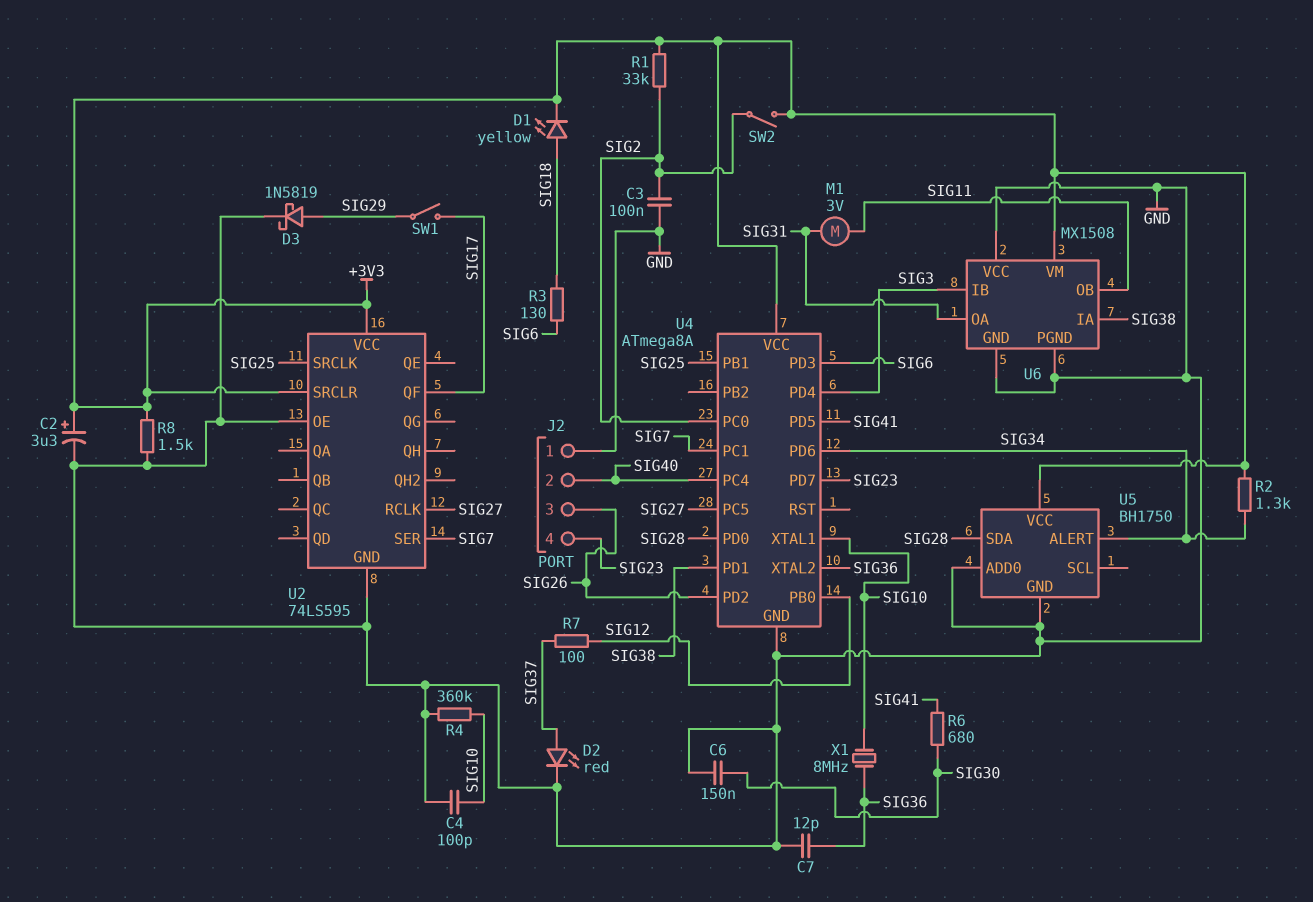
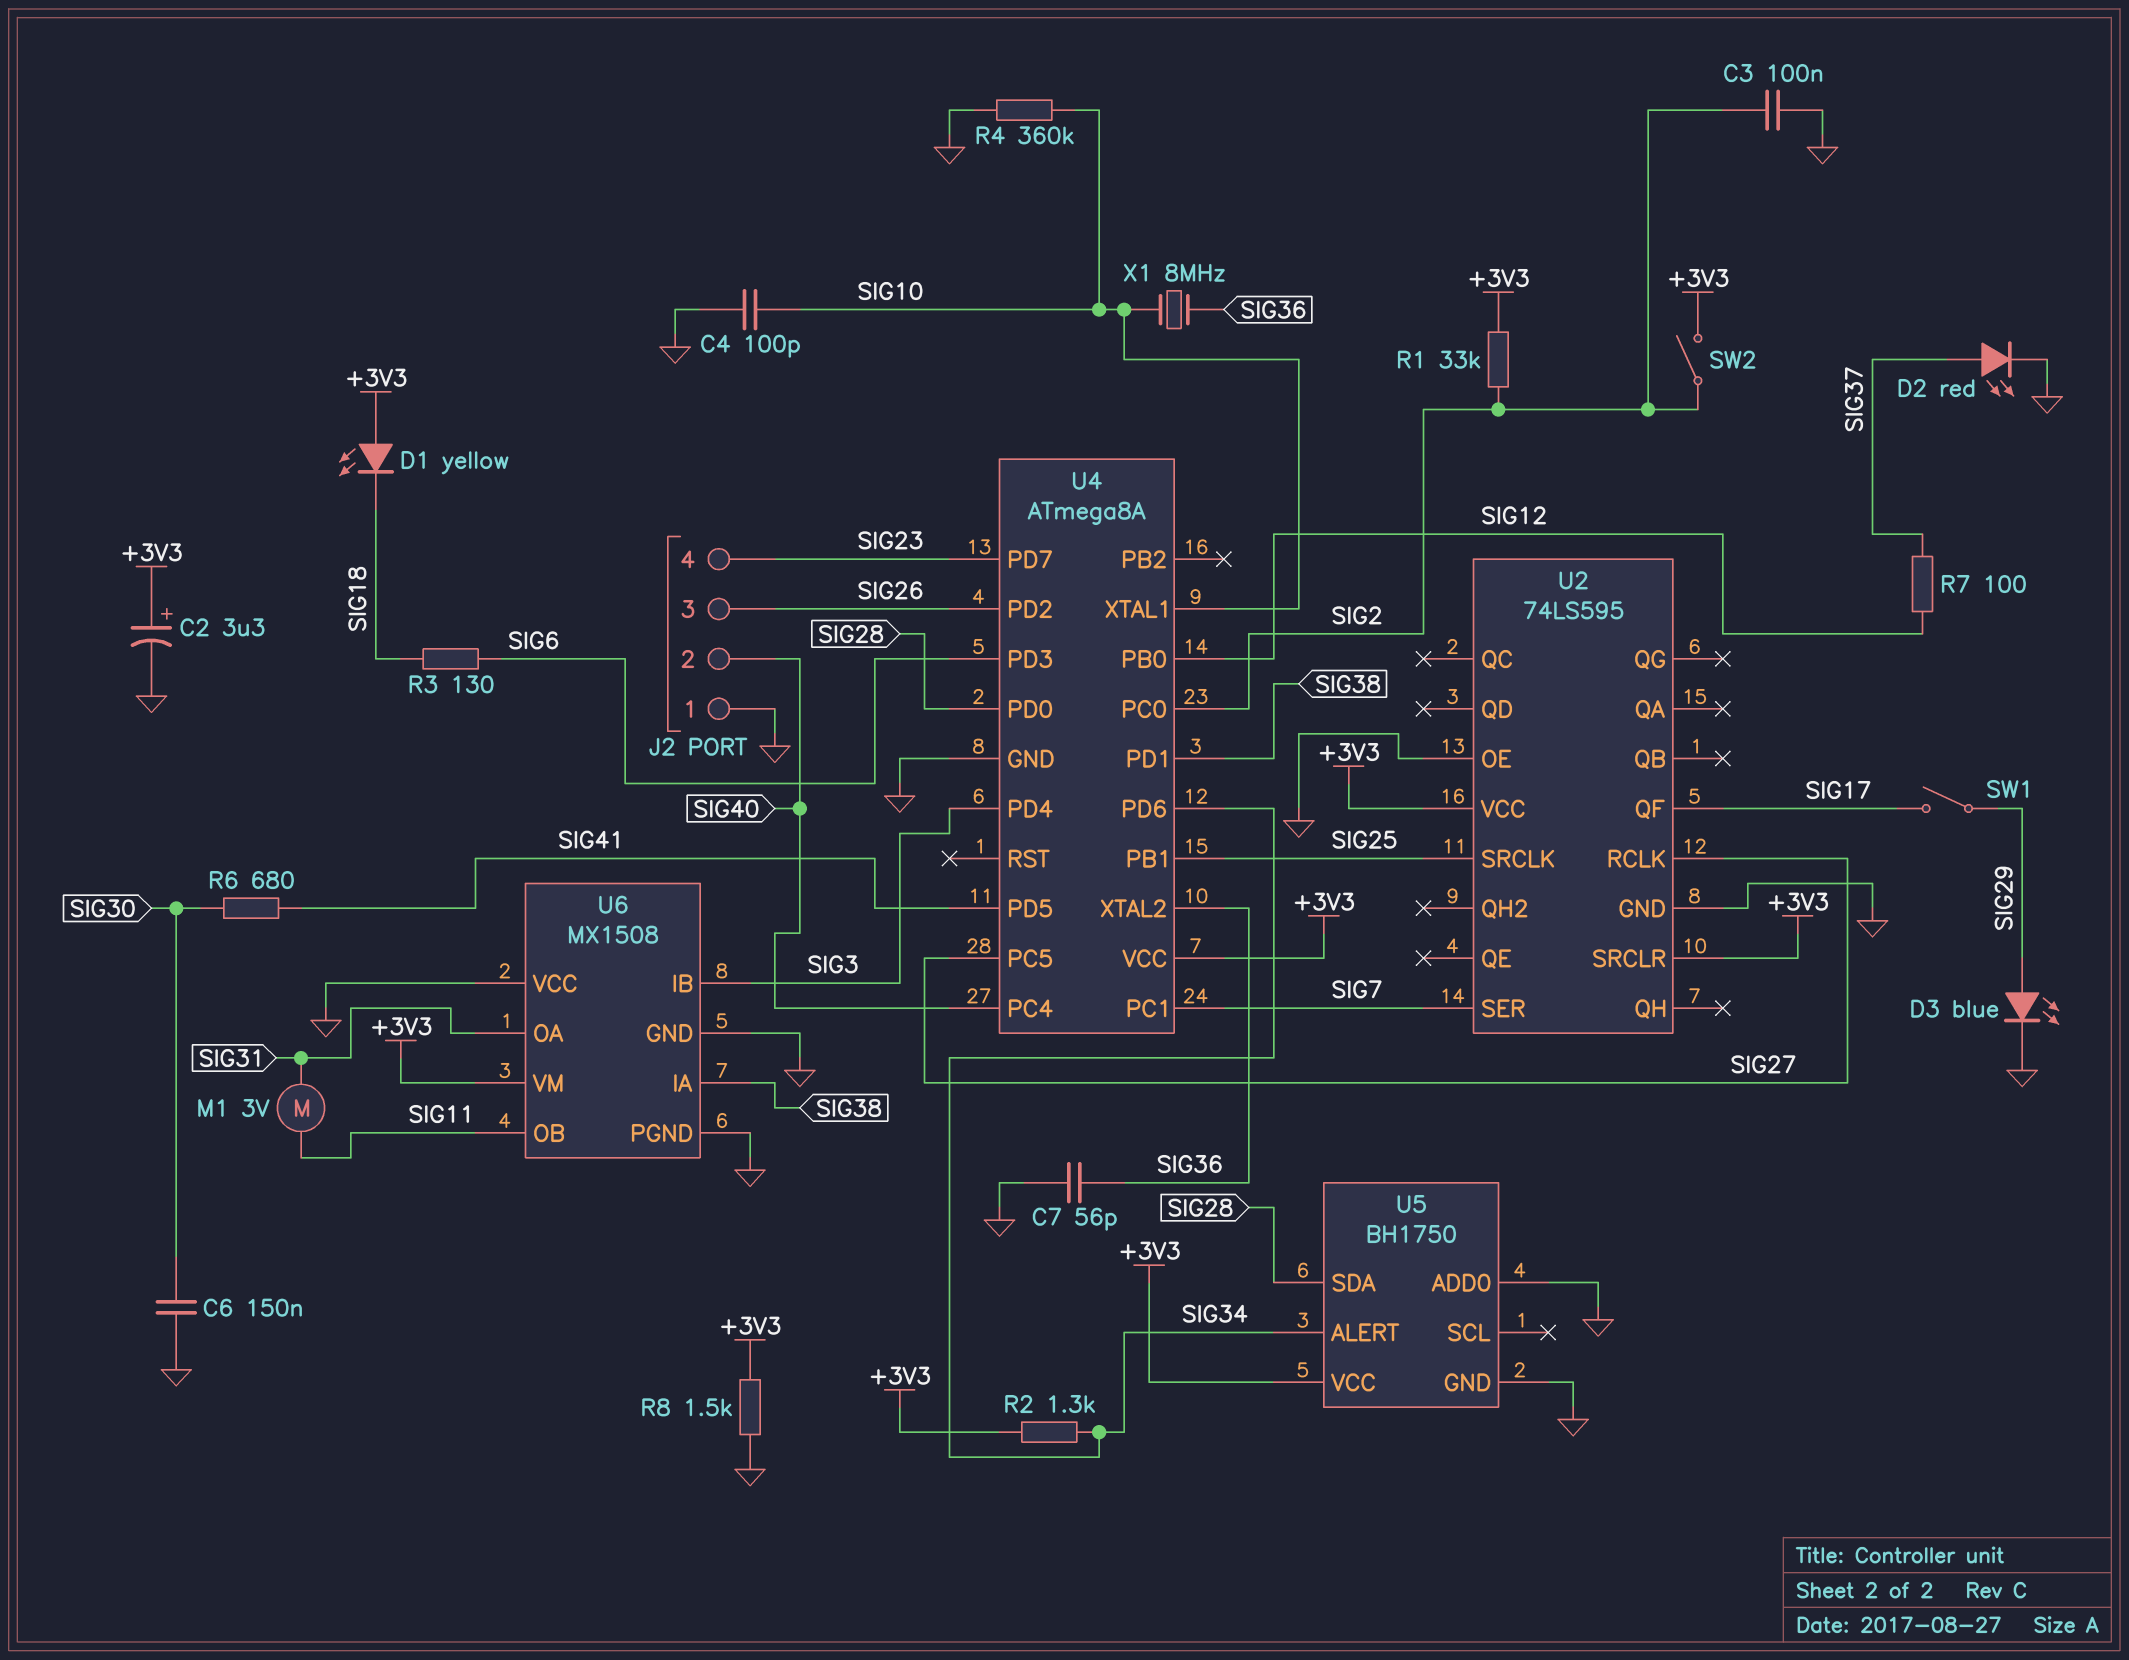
C7: 12pF (GND, SIG36) -> 56pF (GND, SIG36)
D1: LED yellow (A SIG18, K +3V3) -> LED yellow (A +3V3, K SIG18)
D3: schottky 1N5819 (A SIG29, K GND) -> LED blue (A SIG29, K GND)

